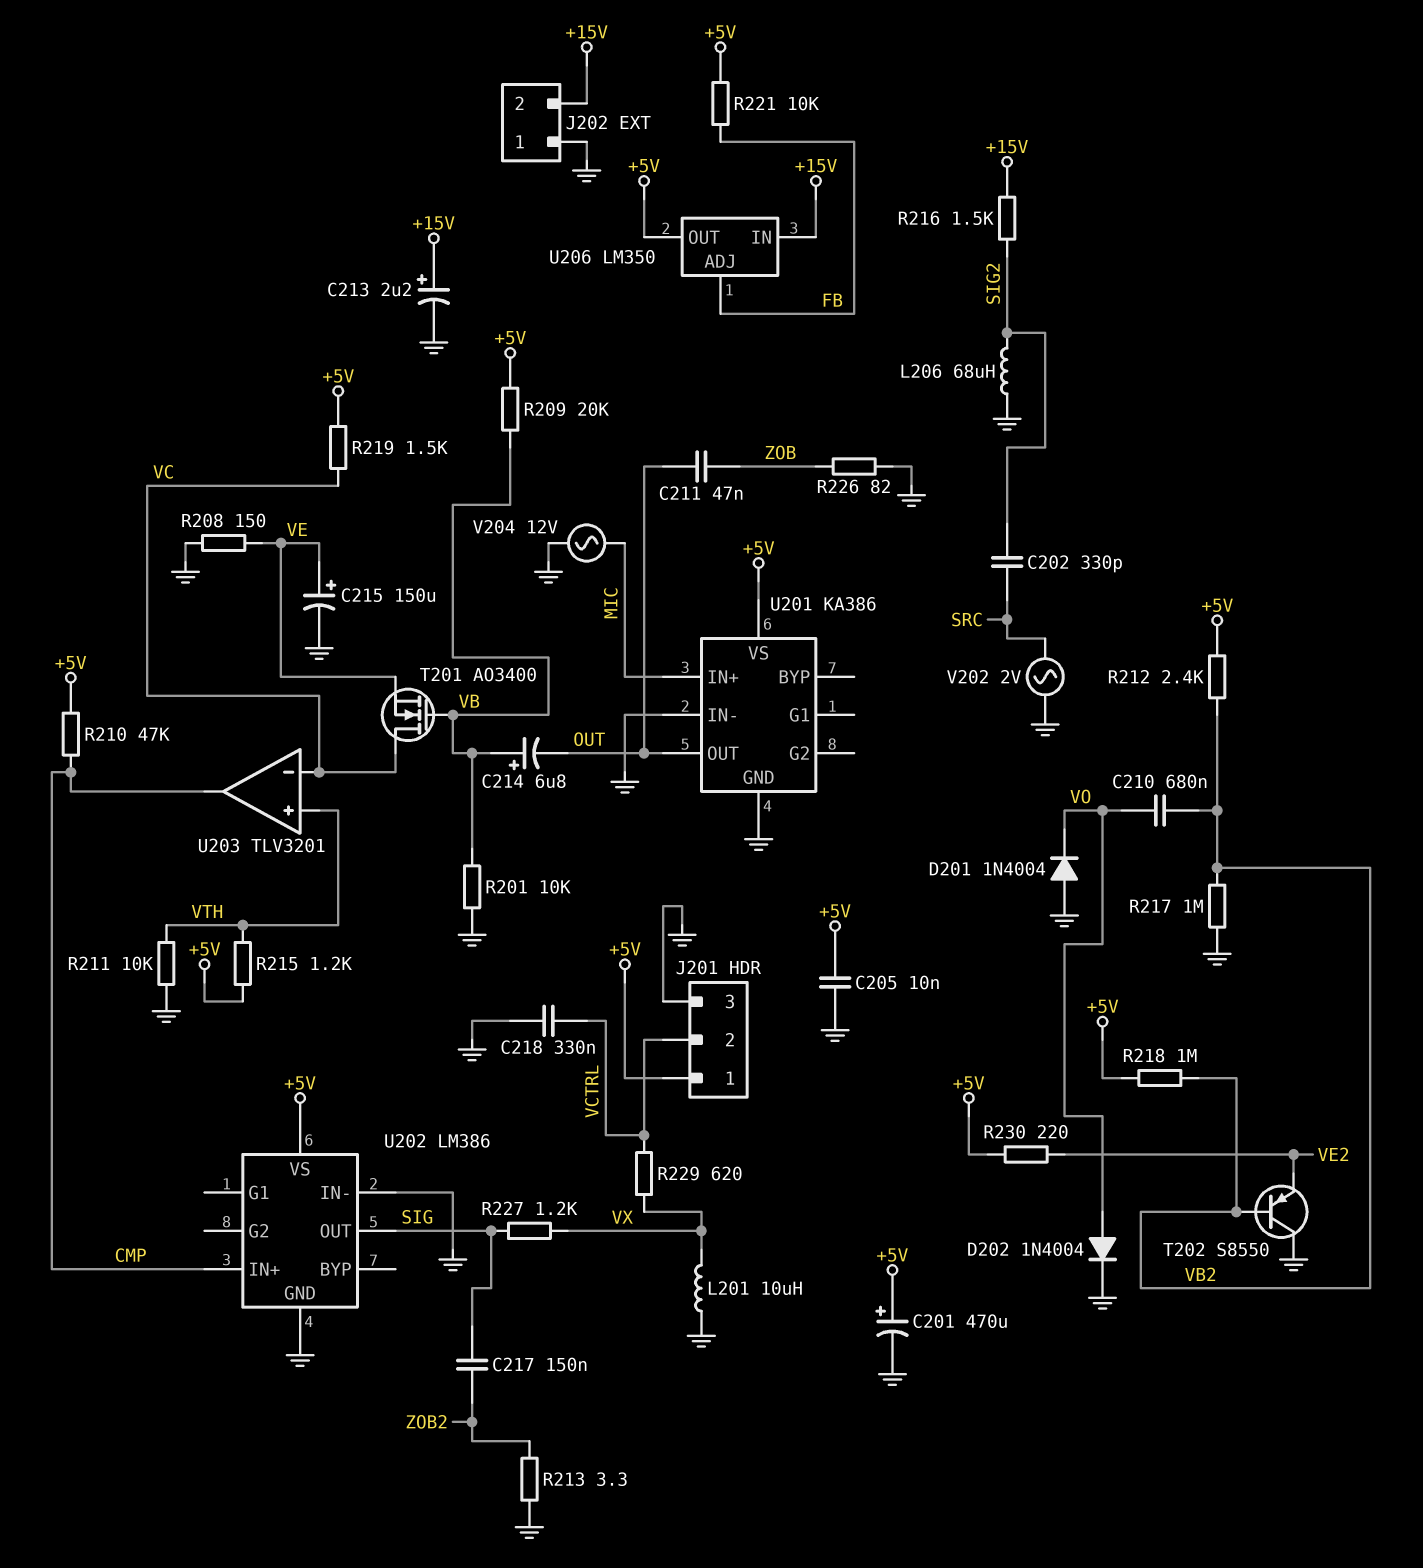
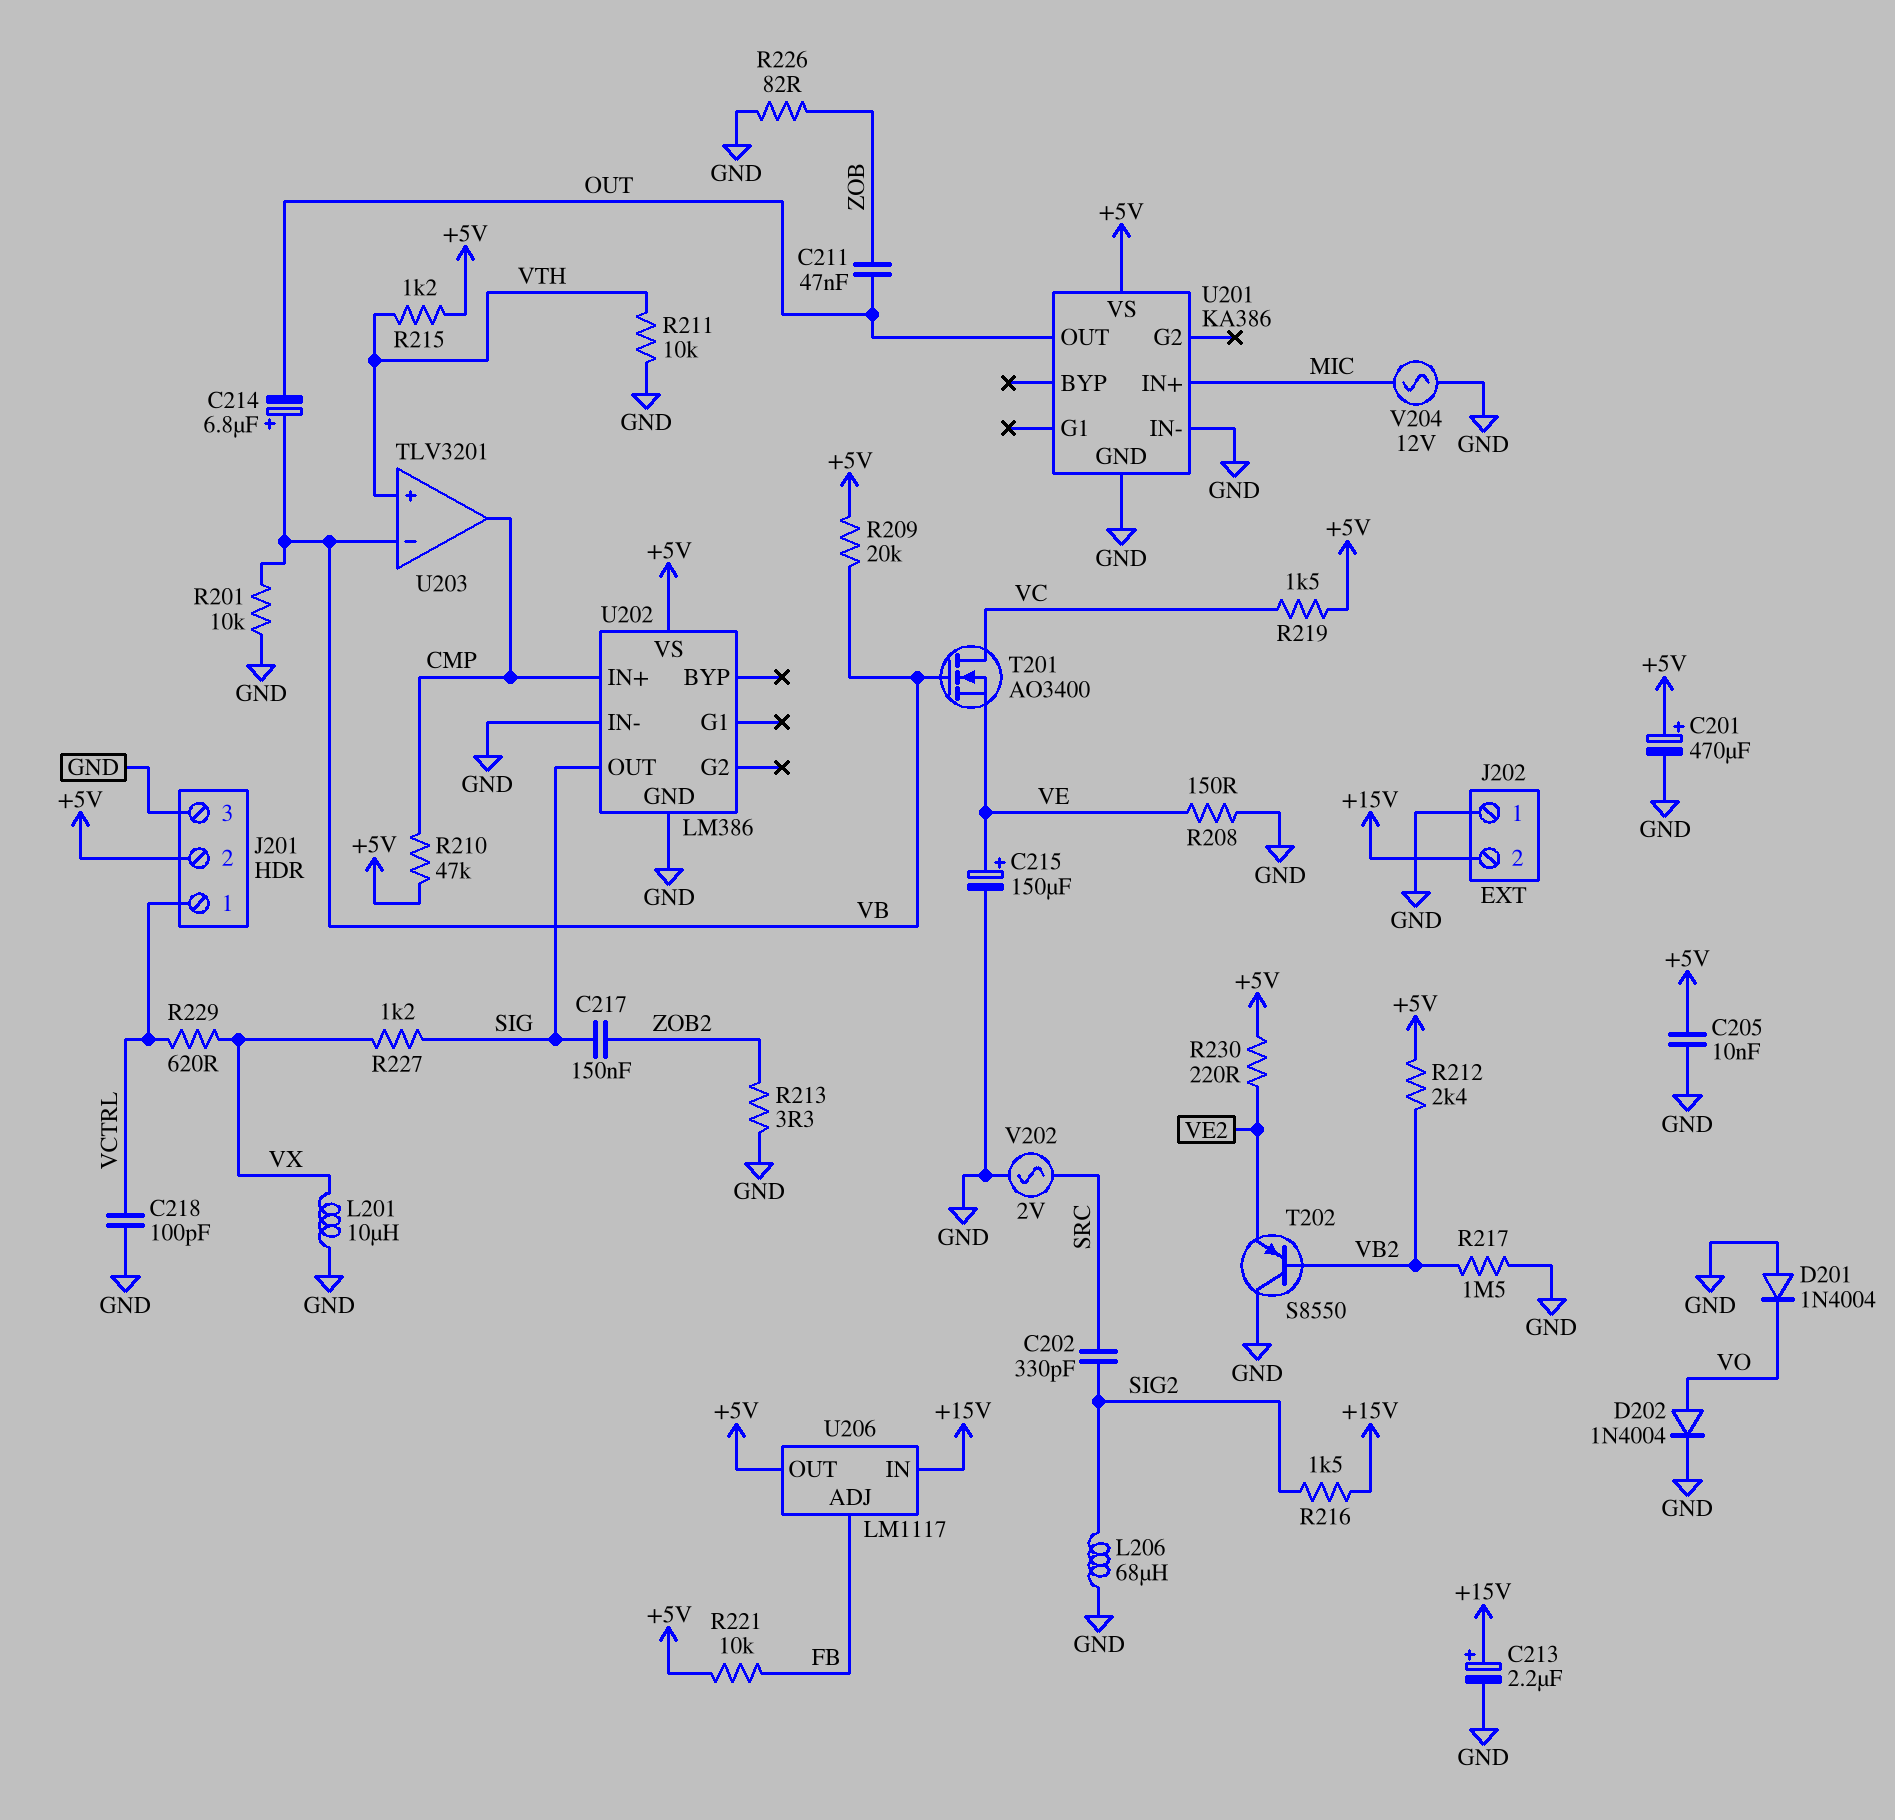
C210: 680nF (VB2, VO) -> none
C218: 330nF (GND, VCTRL) -> 100pF (GND, VCTRL)
J201 pin 1: +5V -> VCTRL
J201 pin 2: VCTRL -> +5V
R217: 1M (GND, VB2) -> 1.5M (GND, VB2)
R218: 1M (+5V, VB2) -> none
U203 pin in-: VC -> VB
U206: LM350 -> LM1117

